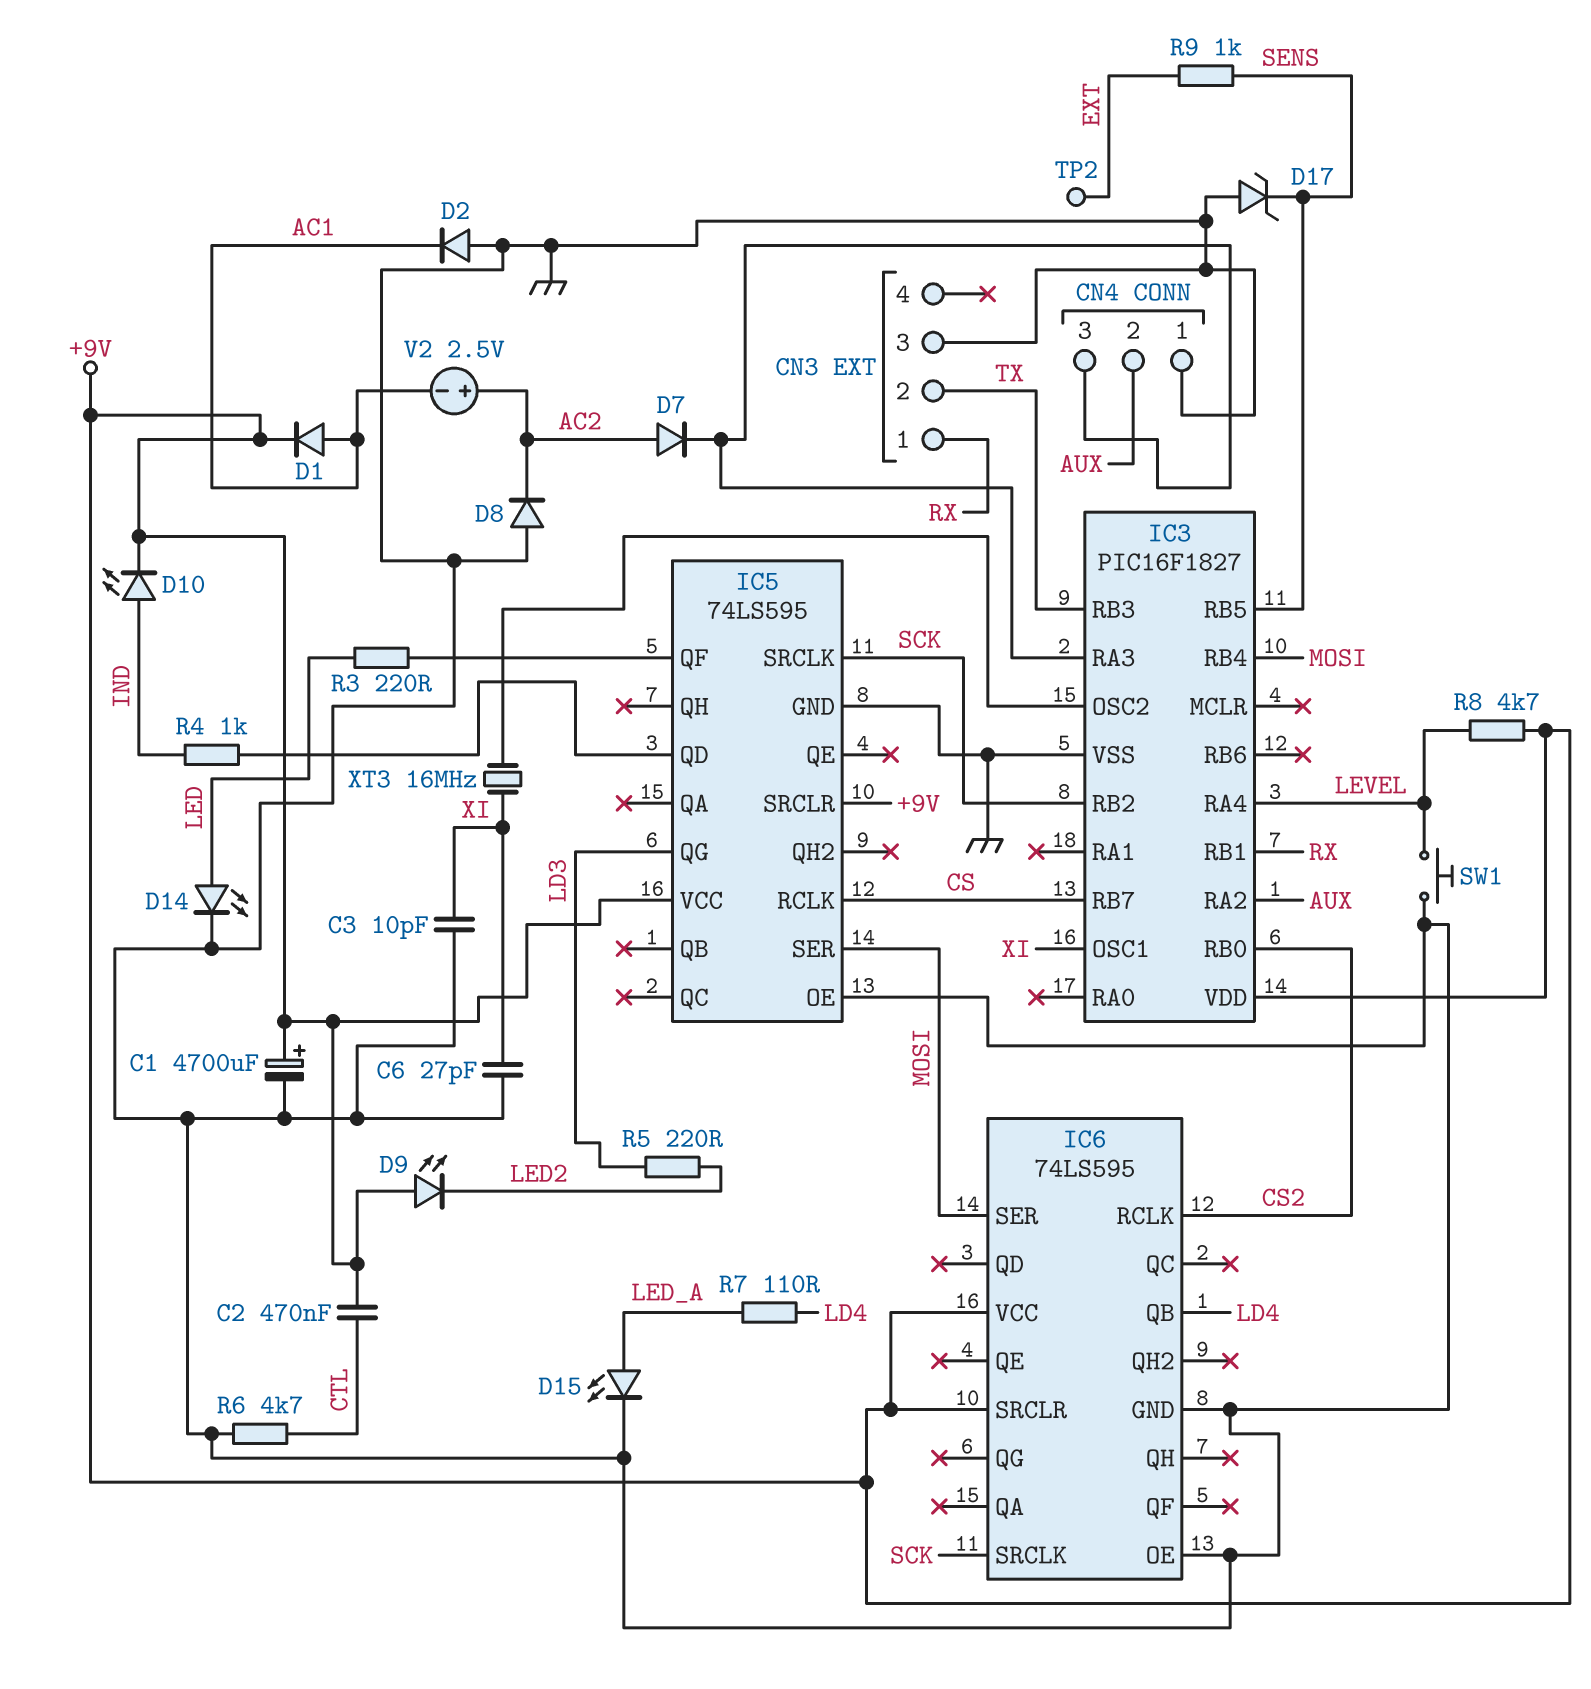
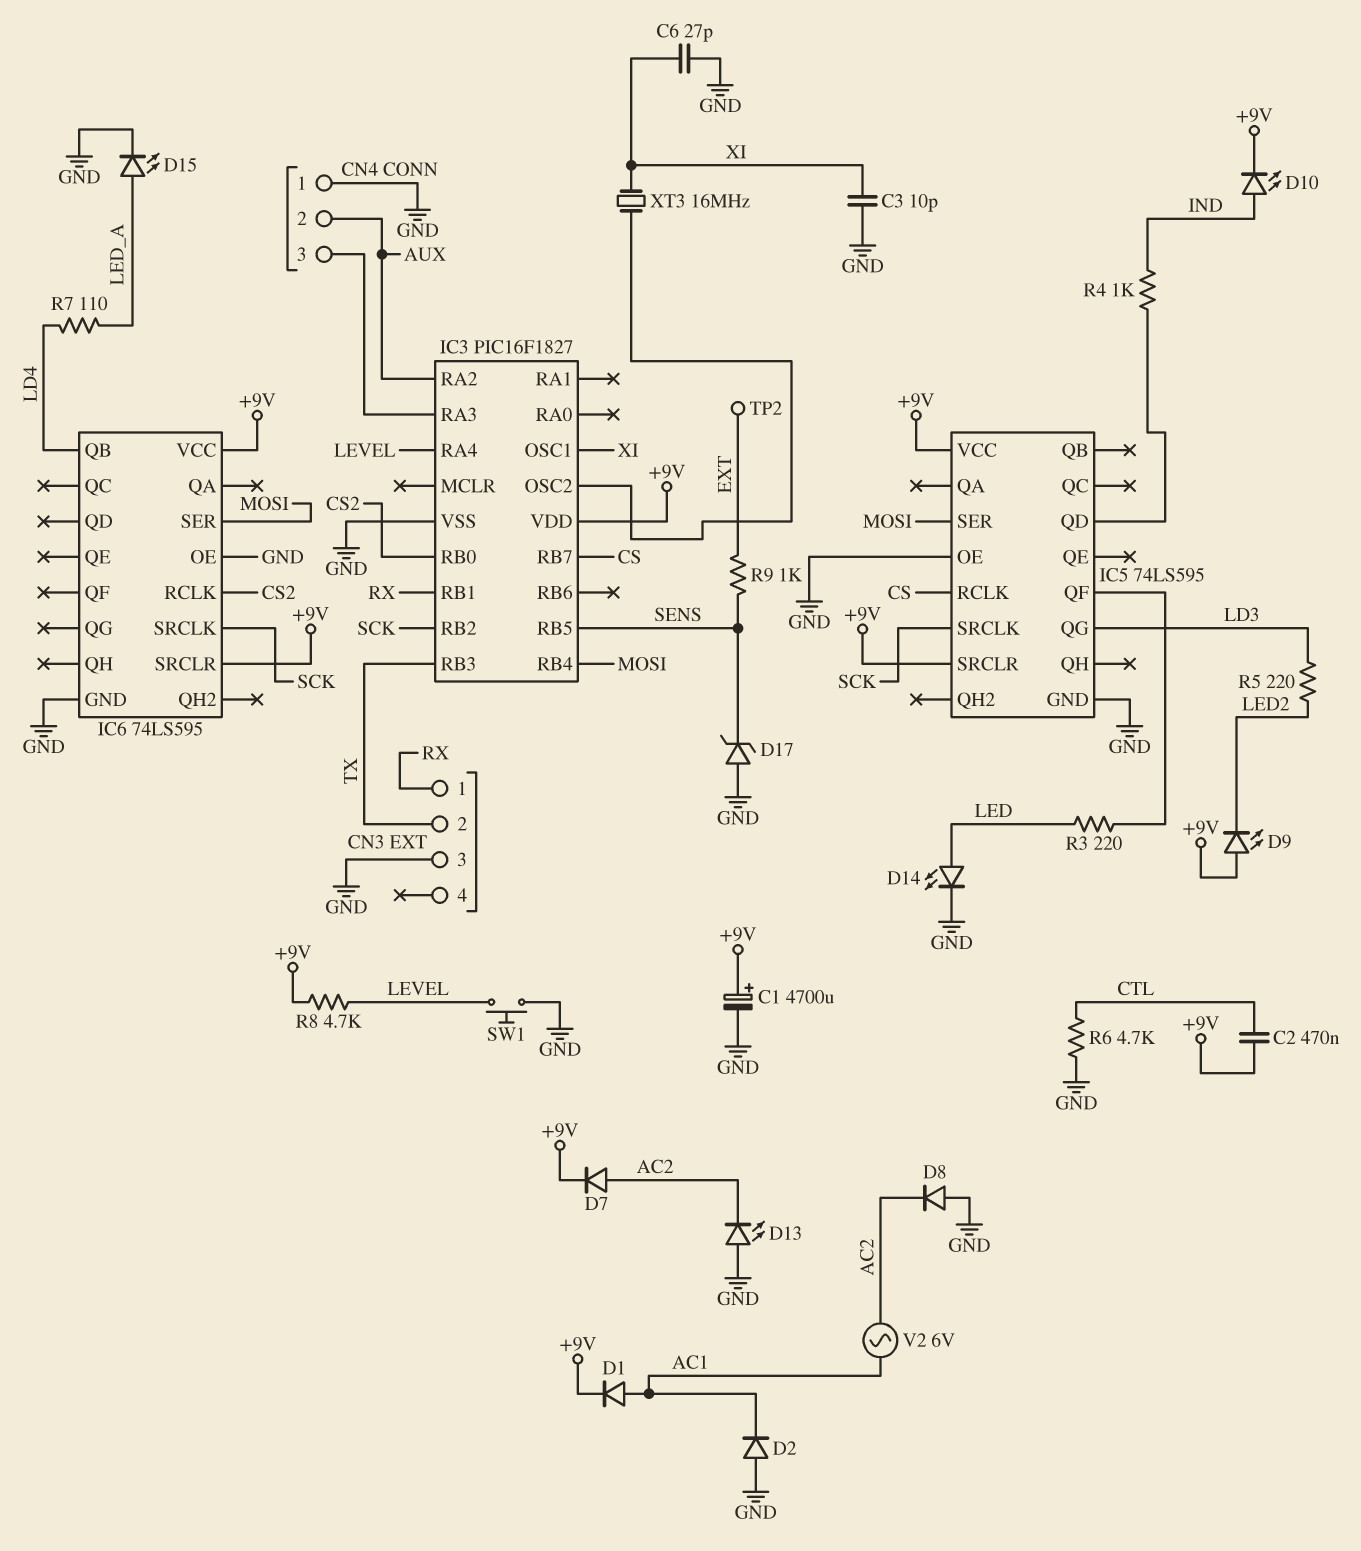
D7: diode (A AC2, K CN4/3) -> diode (A AC2, K +9V)
D13: none -> LED (A GND, K AC2)
V2: 2.5V (plus AC2, minus AC1) -> AC 6V (AC1, AC2)

